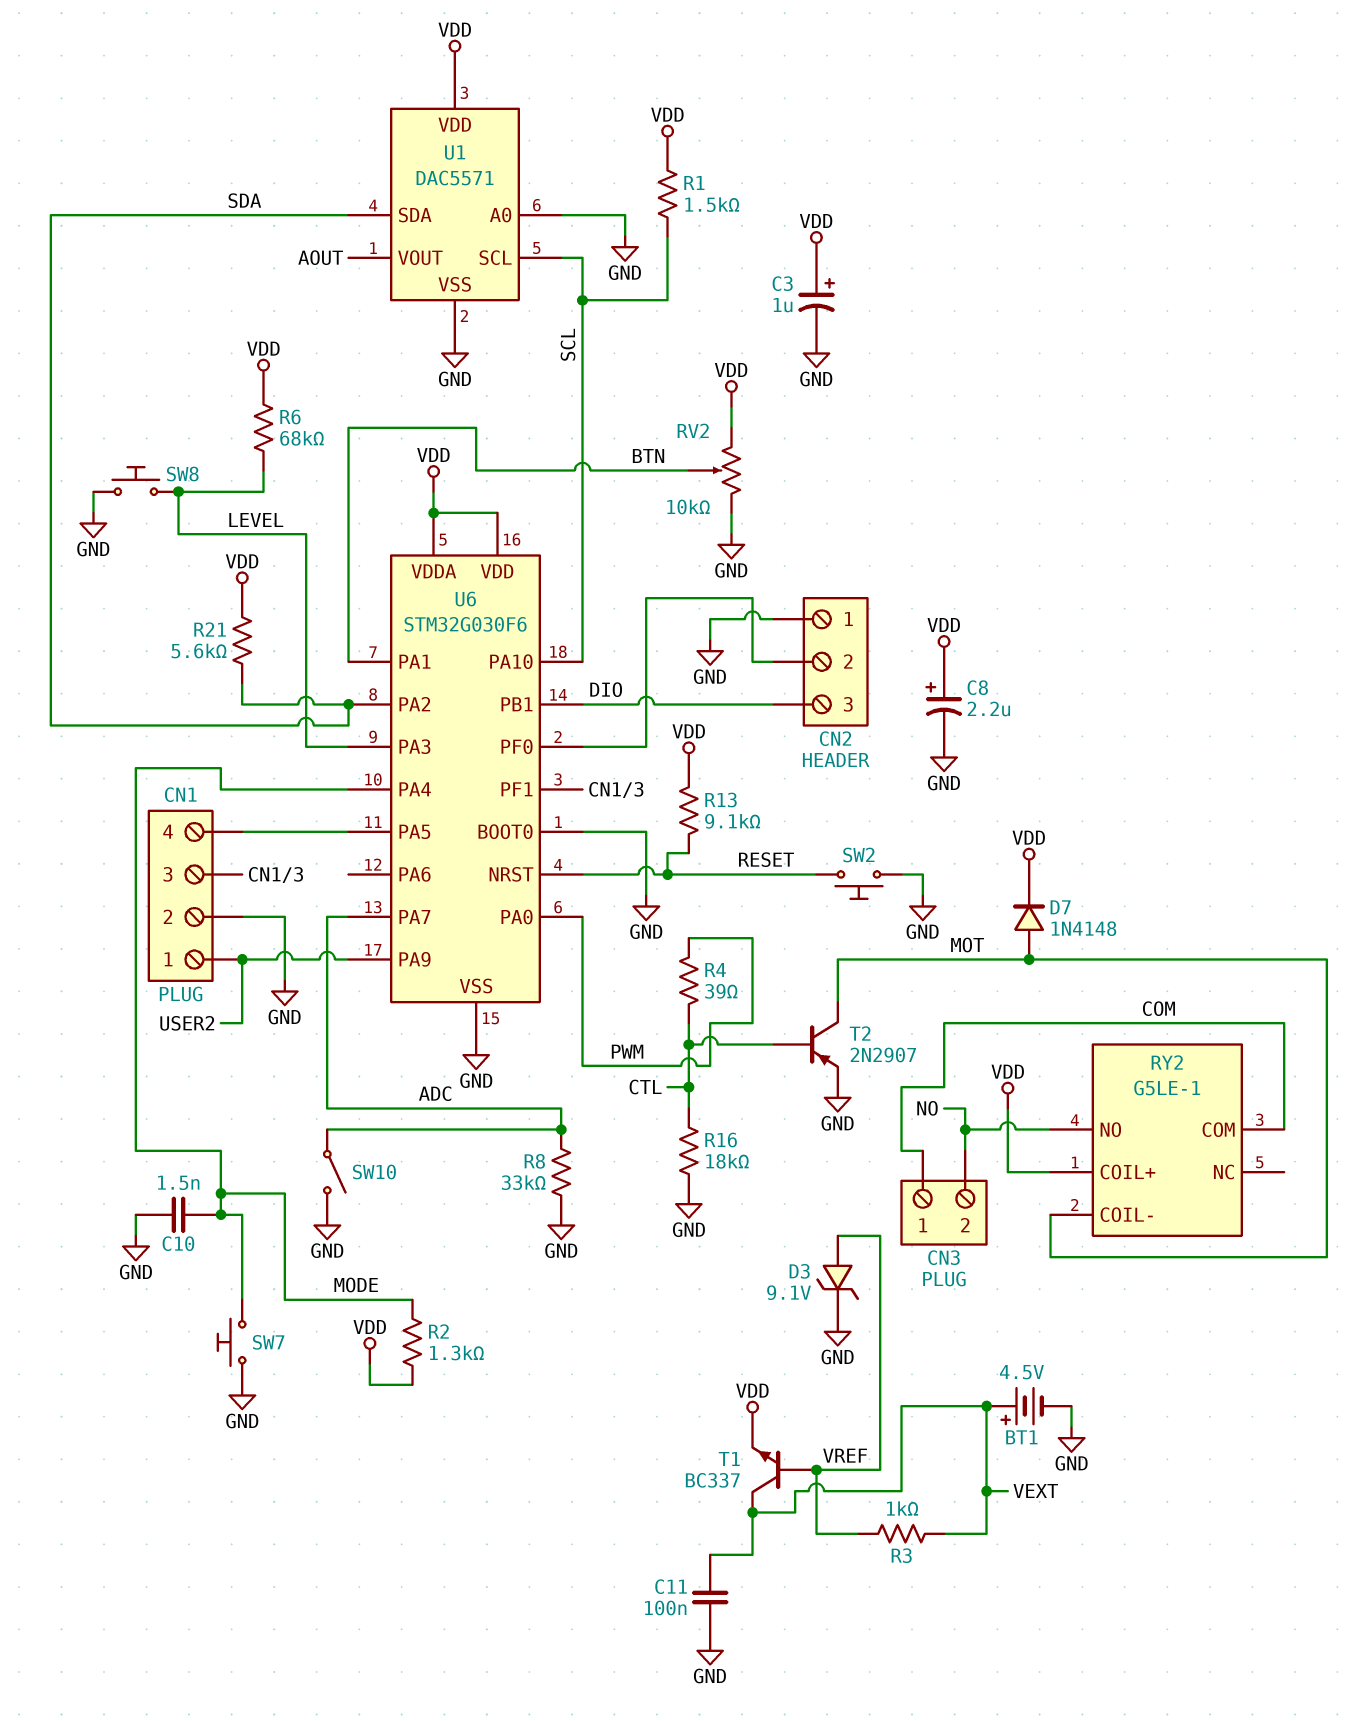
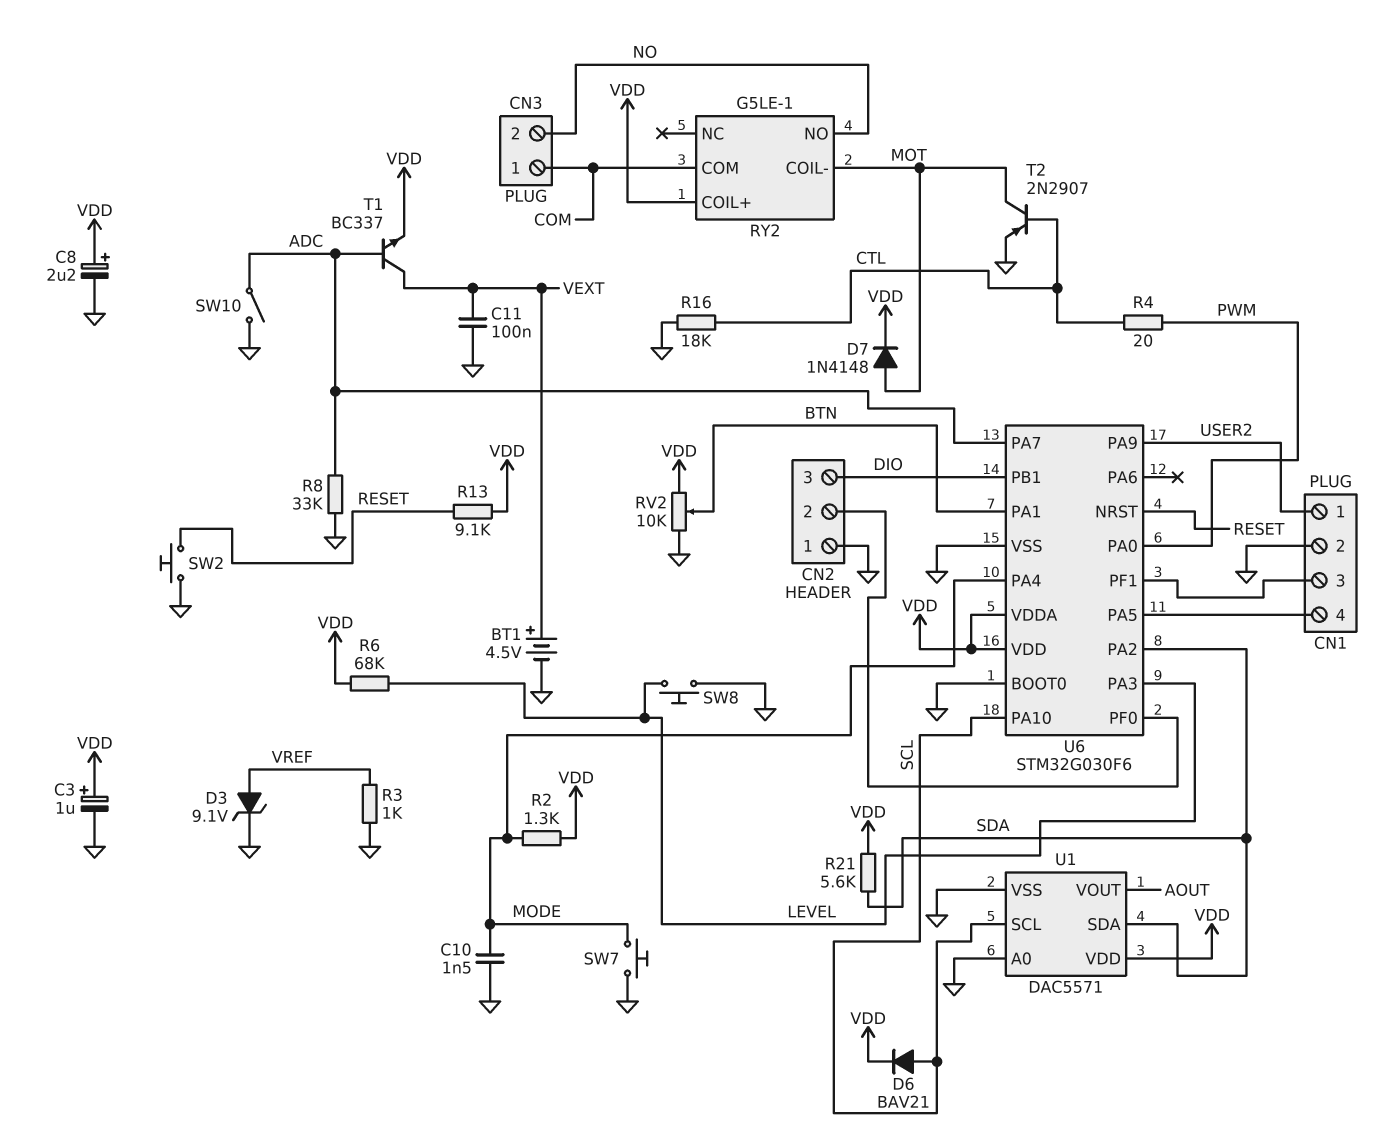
D6: none -> diode BAV21 (A SCL, K VDD)
R1: 1.5k (SCL, VDD) -> none
R3: 1k (VEXT, VREF) -> 1k (GND, VREF)
R4: 39 (CTL, PWM) -> 20 (CTL, PWM)
T1: NPN BC337 (B VREF, C VEXT, E VDD) -> NPN BC337 (B ADC, C VEXT, E VDD)

